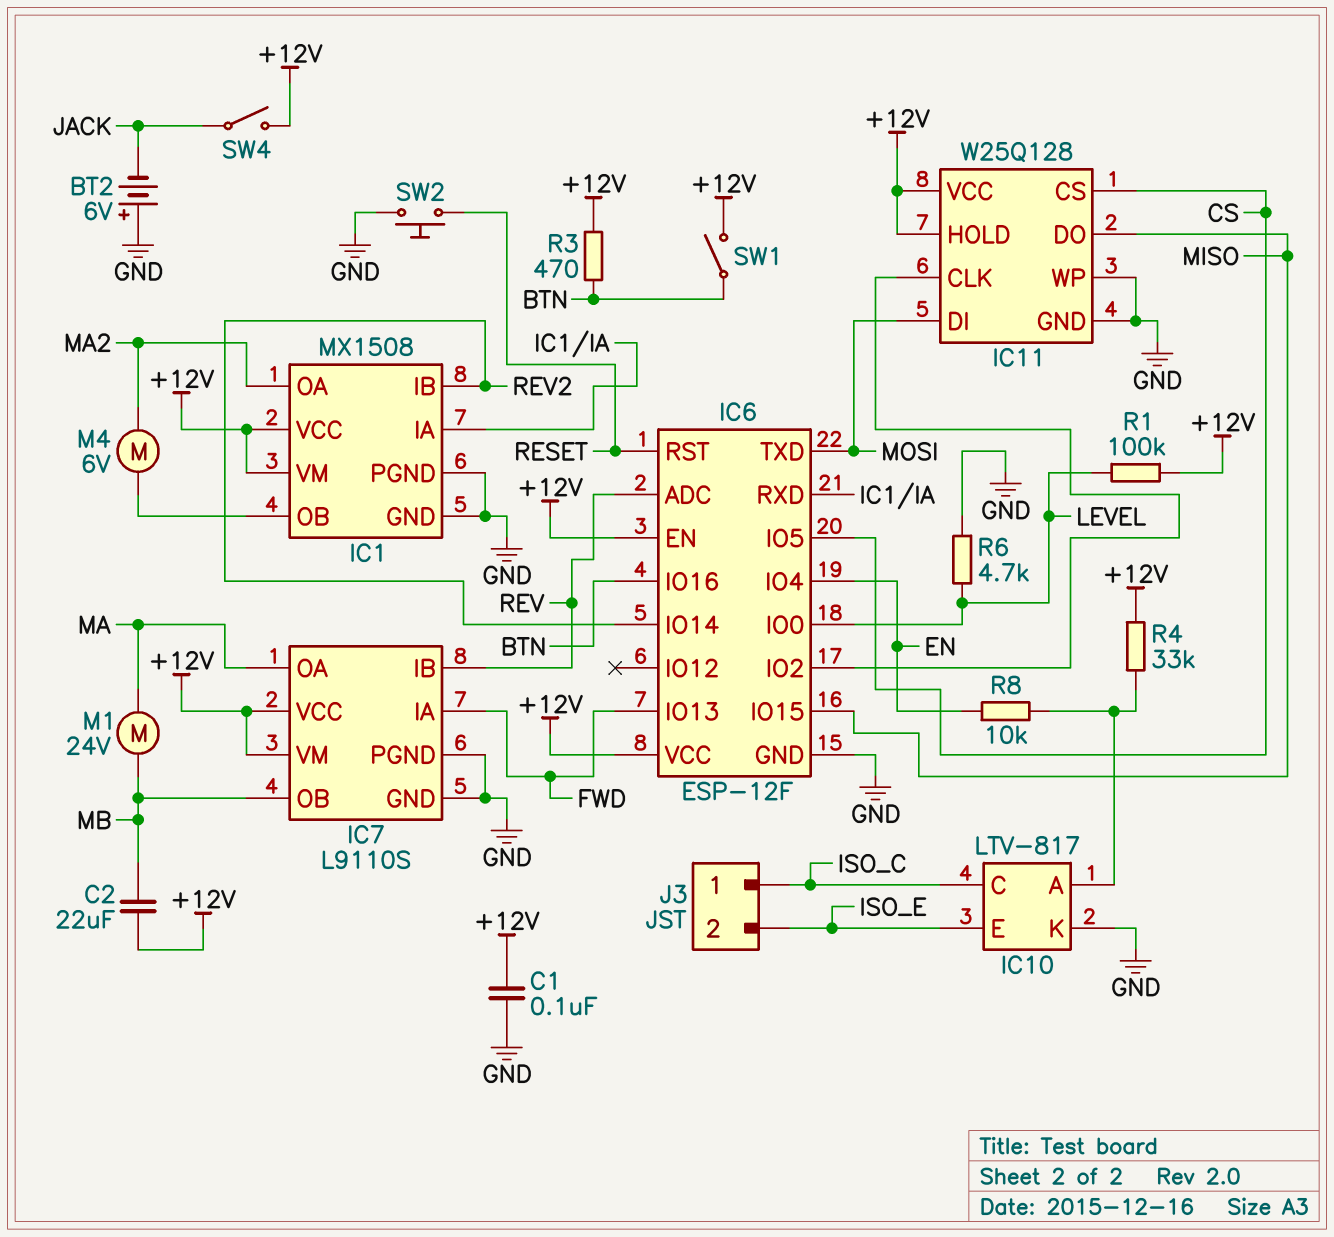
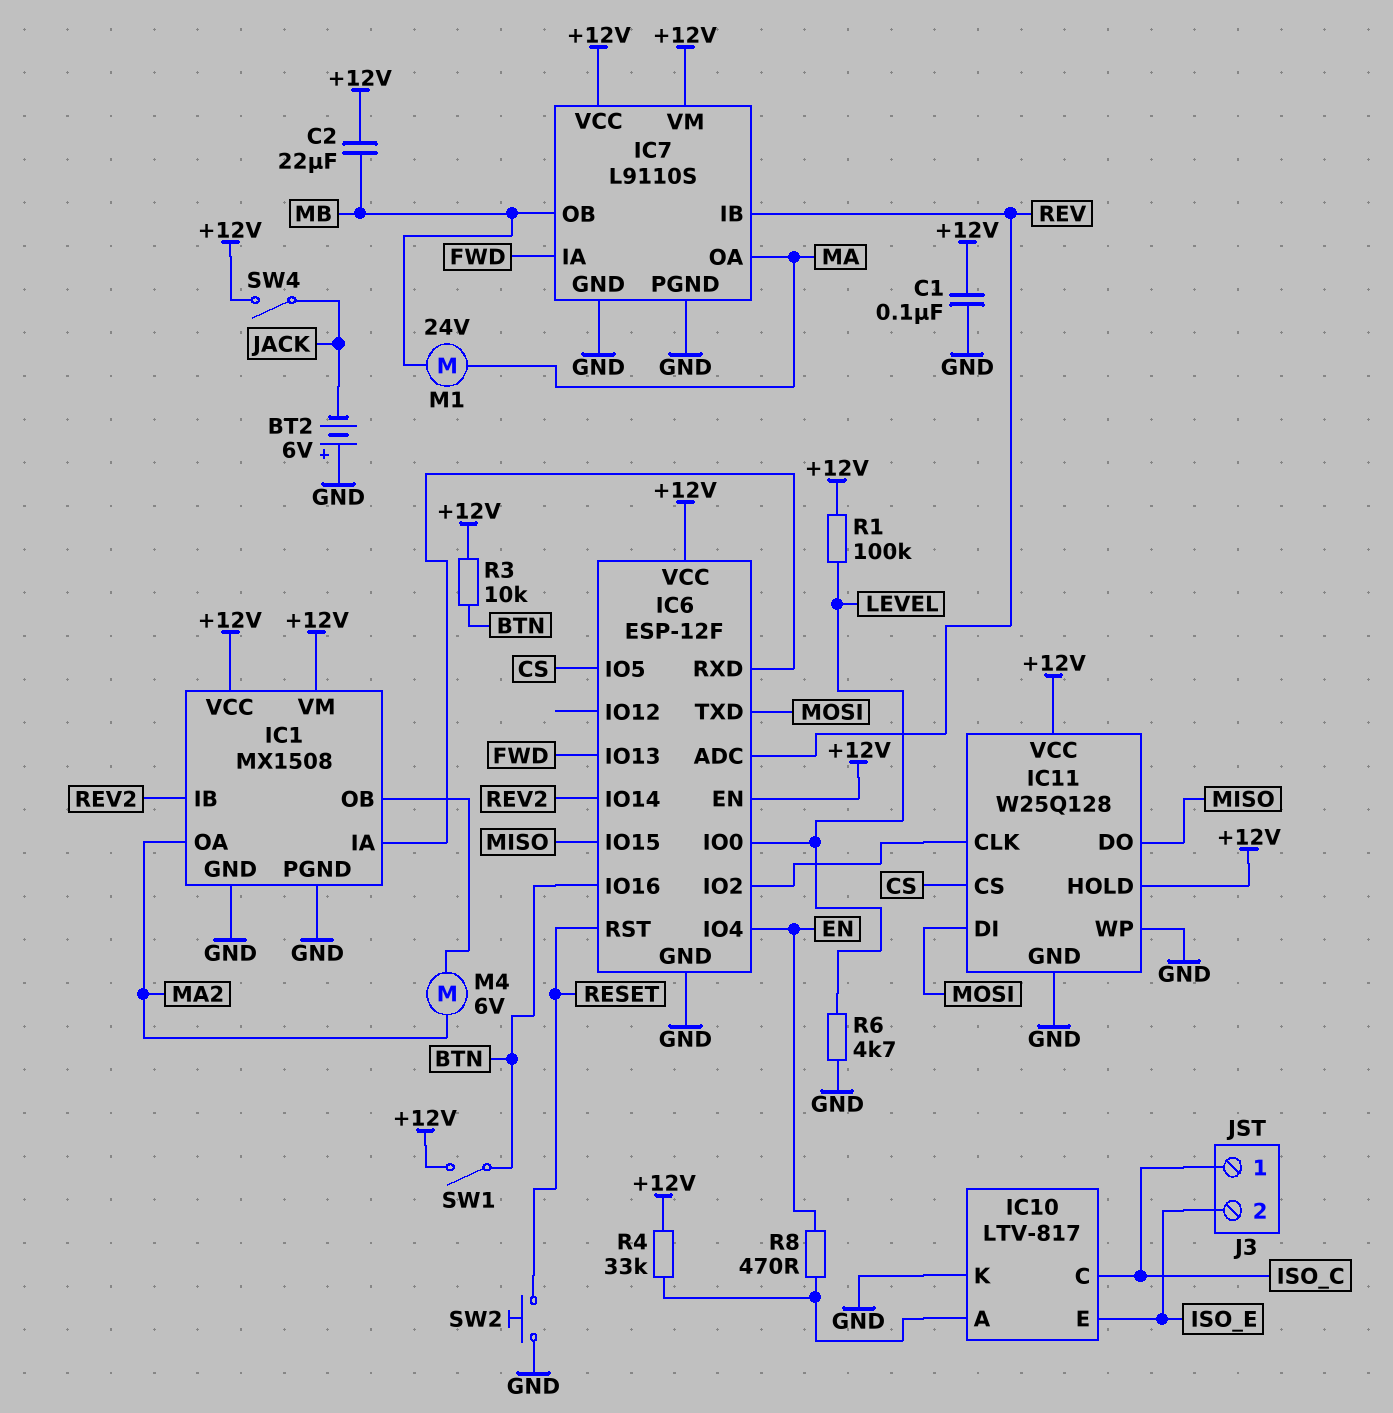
R3: 470 (+12V, BTN) -> 10k (+12V, BTN)
R8: 10k (EN, IC10/A) -> 470 (EN, IC10/A)

